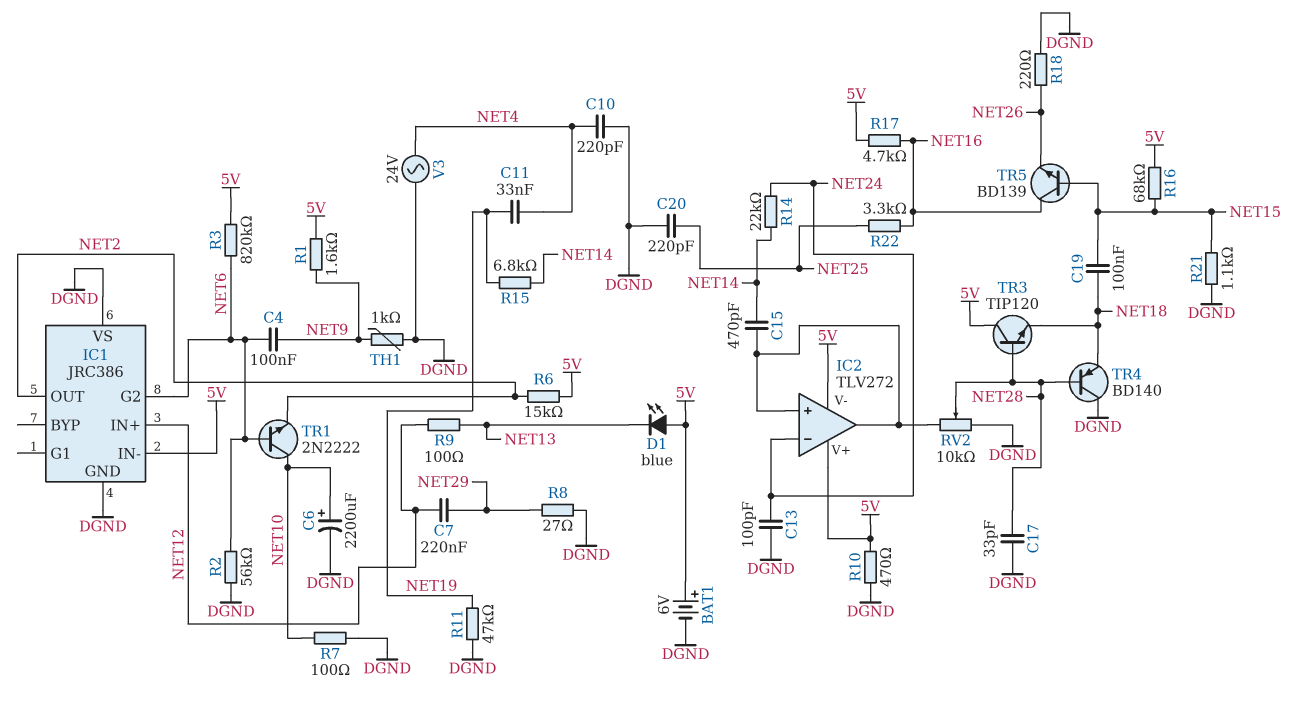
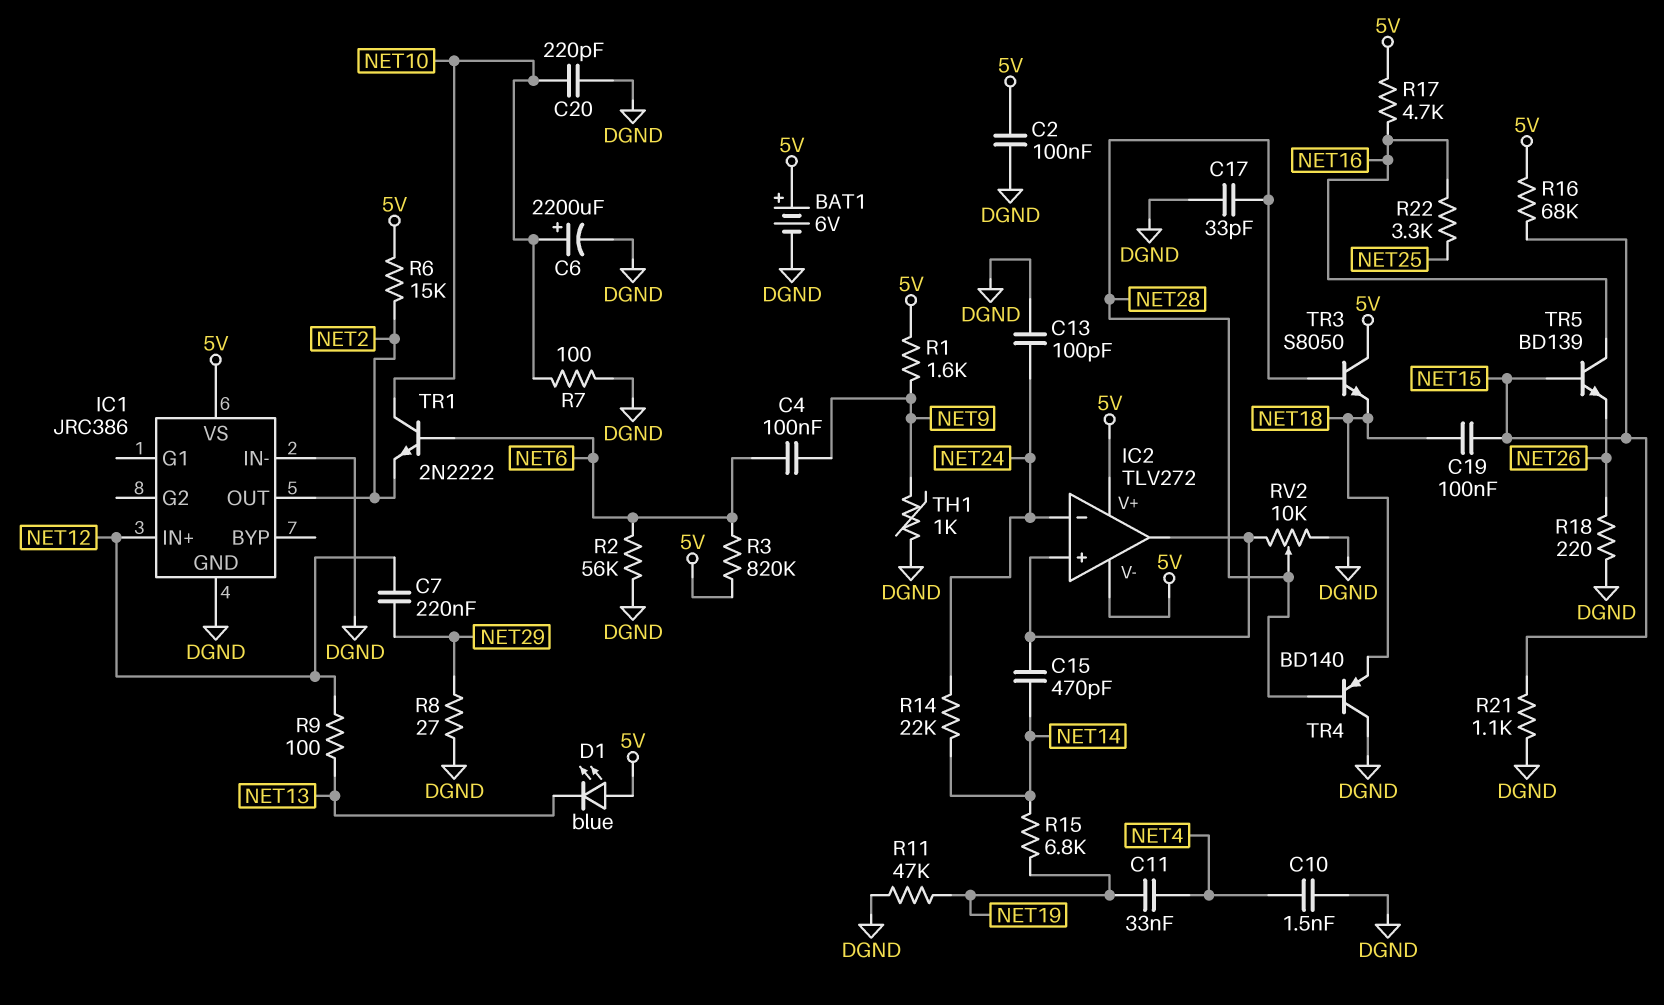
C2: none -> 100nF (5V, DGND)
C10: 220pF (DGND, NET4) -> 1.5nF (DGND, NET4)
C20: 220pF (DGND, NET25) -> 220pF (DGND, NET10)
IC1 pin G2: NET6 -> none
IC1 pin IN-: 5V -> DGND
IC1 pin VS: DGND -> 5V
R10: 470 (5V, DGND) -> none
TR3: NPN TIP120 (B NET28, C 5V, E NET18) -> NPN S8050 (B NET28, C 5V, E NET18)
V3: AC 24V (DGND, NET4) -> none

